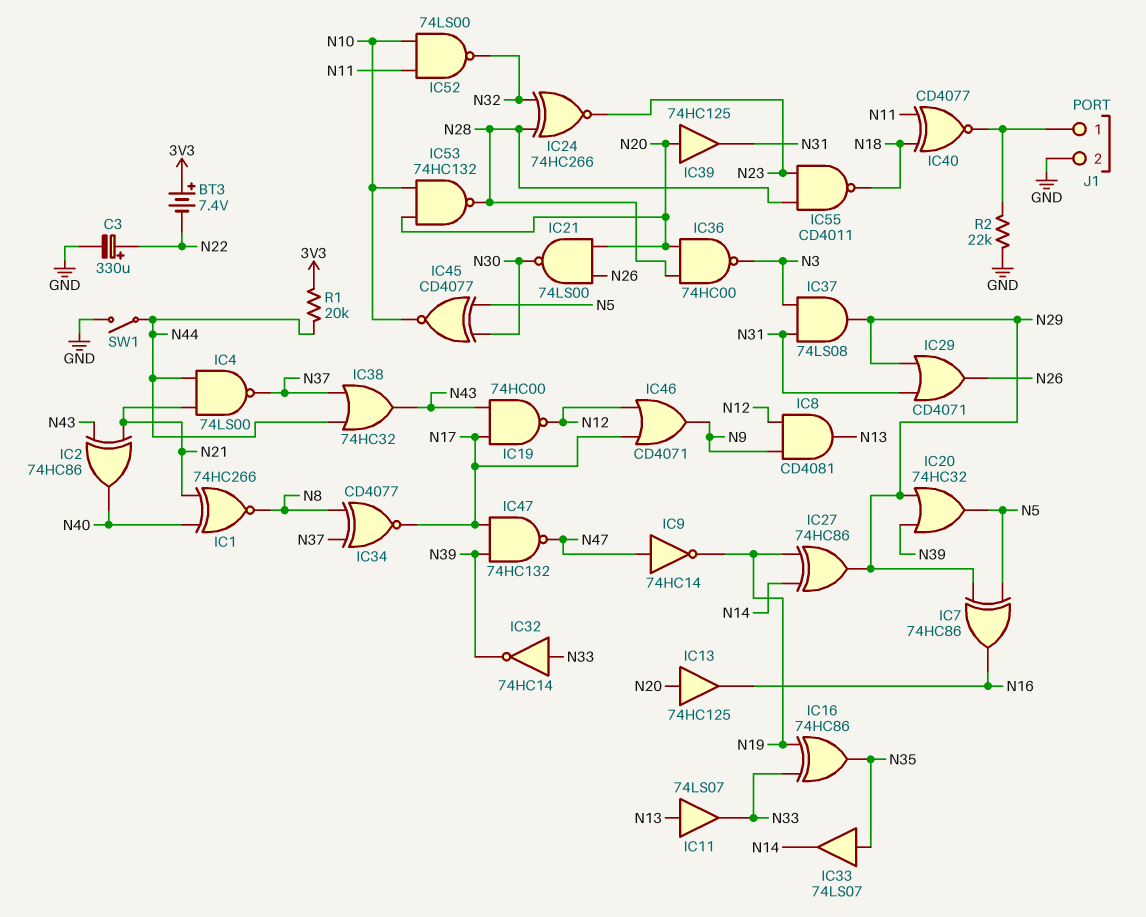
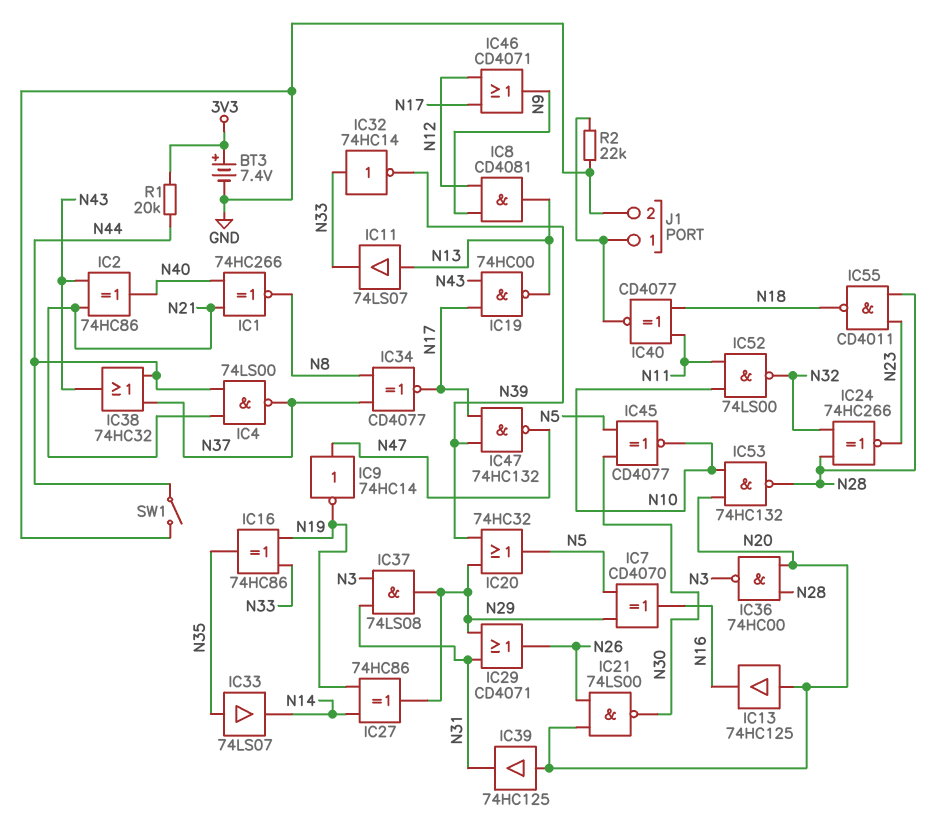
BT3: 7.4V (plus 3V3, minus N22) -> 7.4V (plus 3V3, minus GND)
C3: 330uF (plus N22, minus GND) -> none
IC7: XOR 74HC86 (in N5, in N29, out N16) -> XOR CD4070 (in N5, in N29, out N16)
IC19: NAND 74HC00 (in N17, in N43, out N12) -> NAND 74HC00 (in N17, in N43, out N13)

